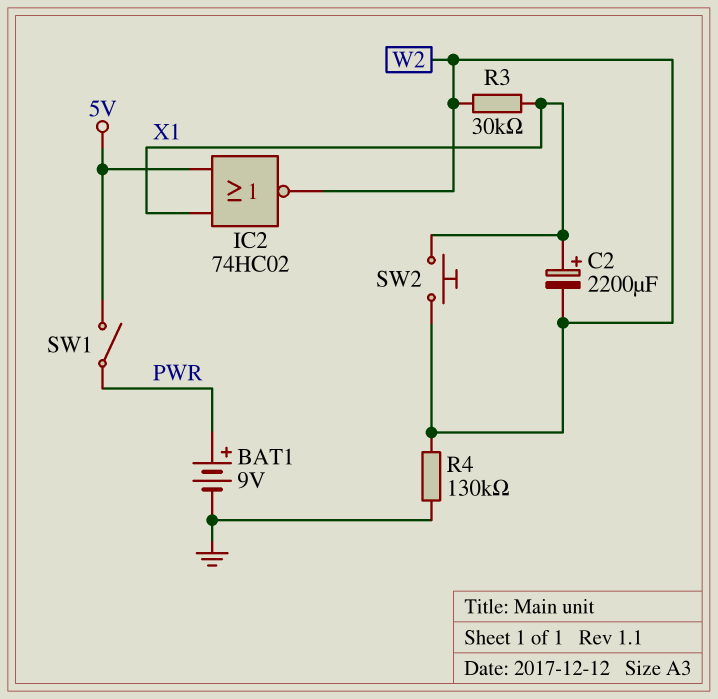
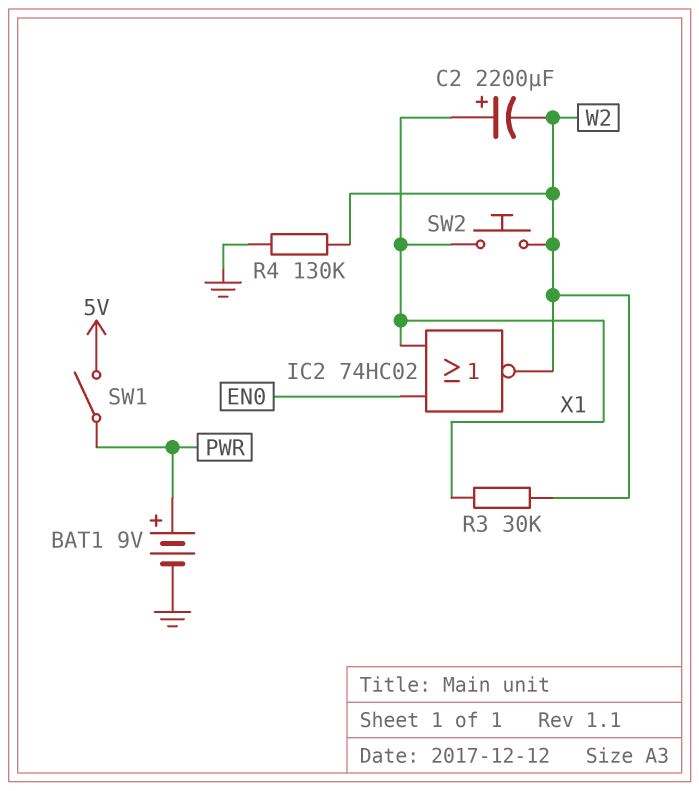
IC2: NOR 74HC02 (in 5V, in X1, out W2) -> NOR 74HC02 (in EN0, in X1, out W2)

